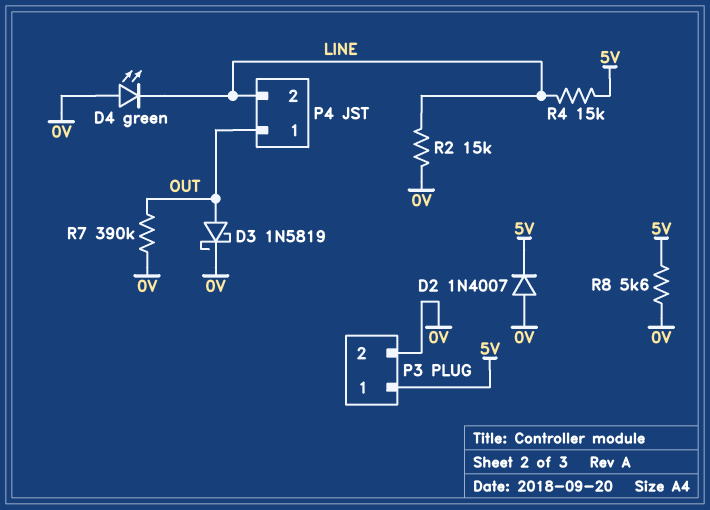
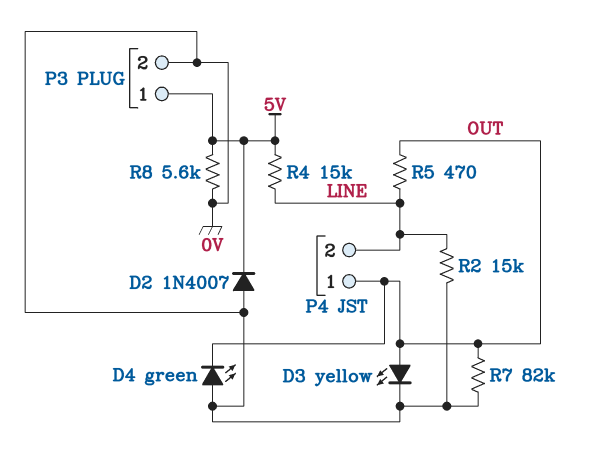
D3: schottky 1N5819 (A OUT, K 0V) -> LED yellow (A OUT, K 0V)
D4: LED green (A 0V, K LINE) -> LED green (A 0V, K OUT)
R5: none -> 470 (LINE, OUT)
R7: 390k (0V, OUT) -> 82k (0V, OUT)

